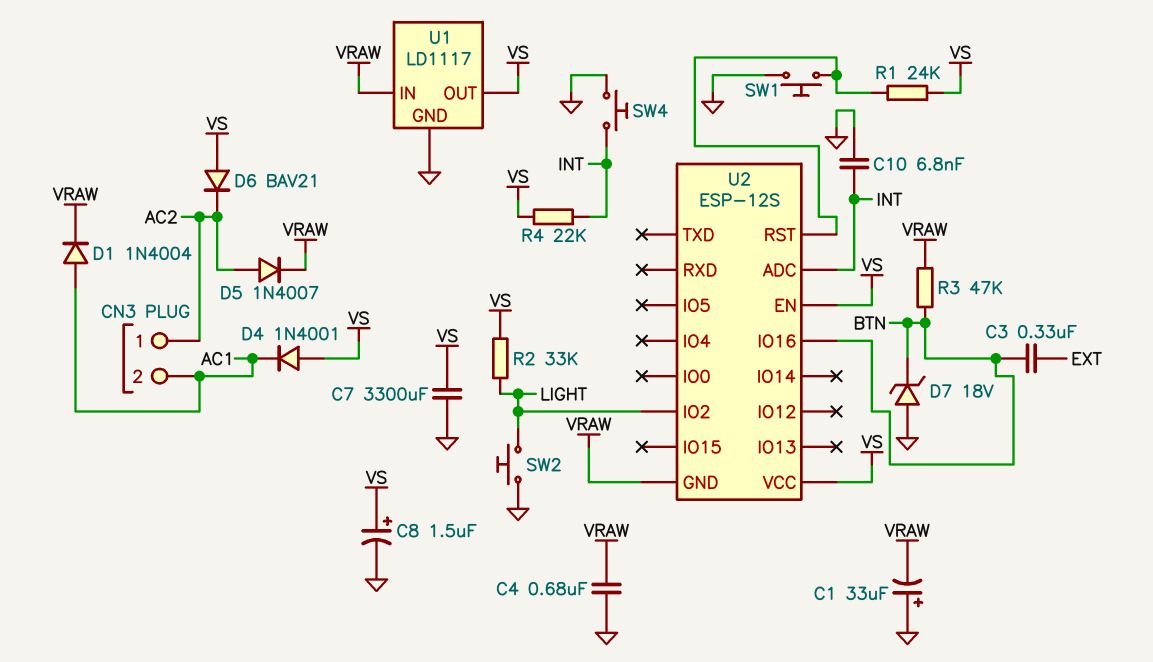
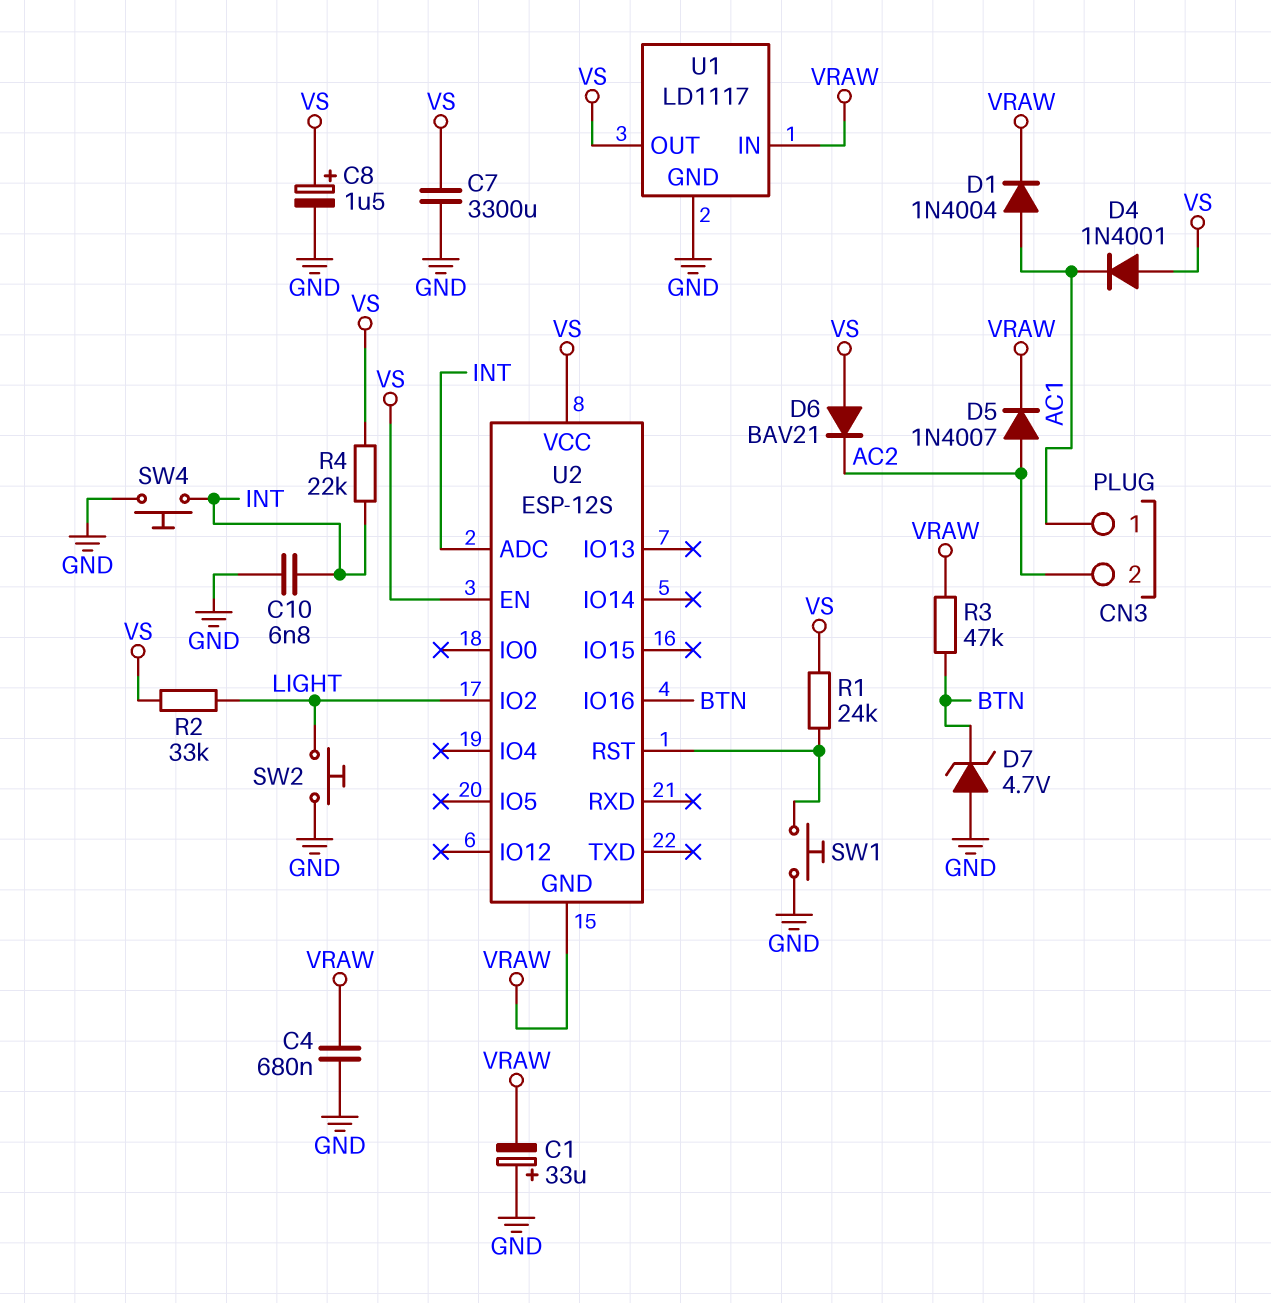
C3: 330nF (BTN, EXT) -> none
CN3 pin 1: AC2 -> AC1
CN3 pin 2: AC1 -> AC2
D7: zener 18V (A GND, K BTN) -> zener 4.7V (A GND, K BTN)

